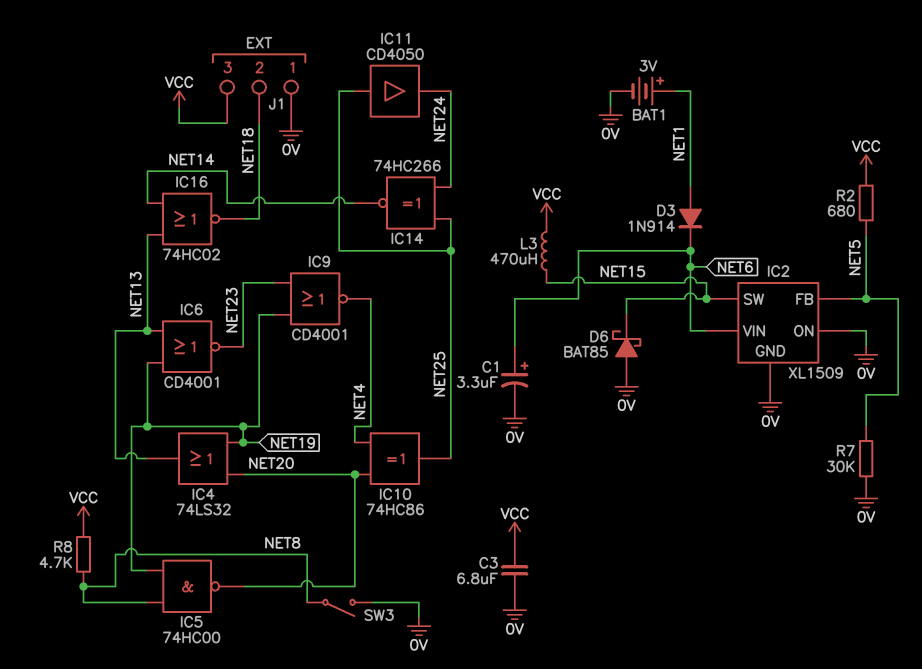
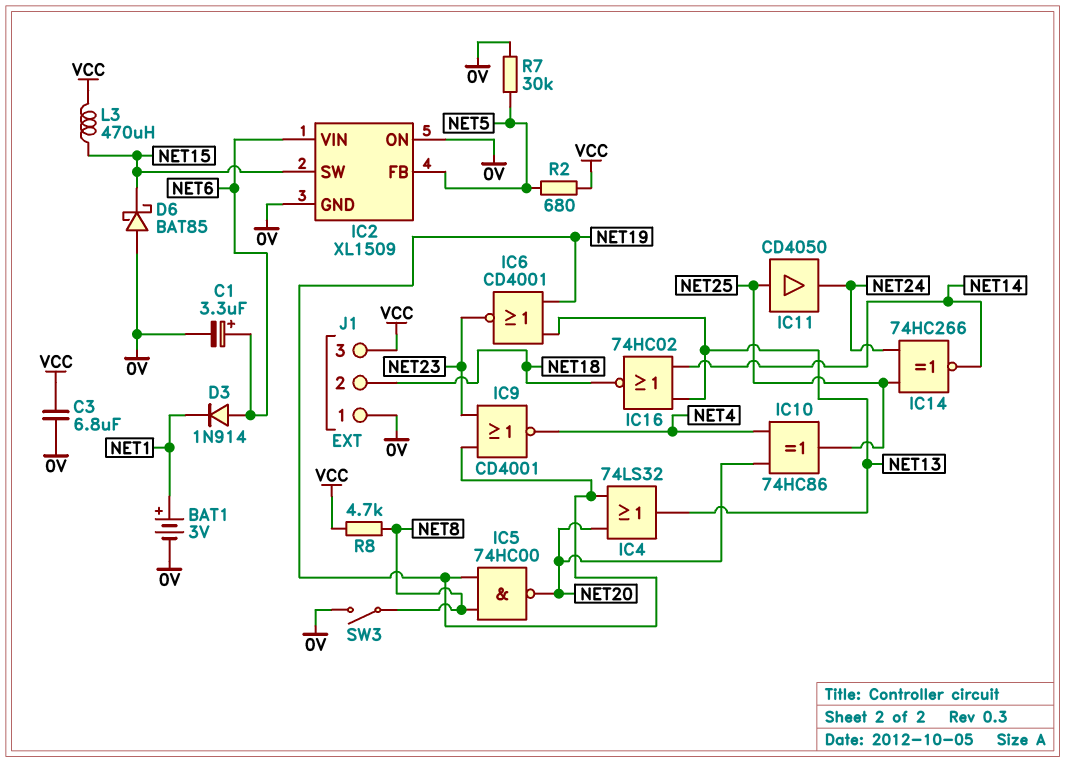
D3: diode 1N914 (A NET1, K NET6) -> diode 1N914 (A NET6, K NET1)

